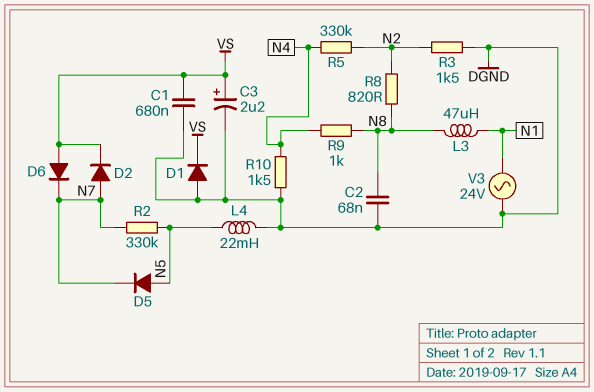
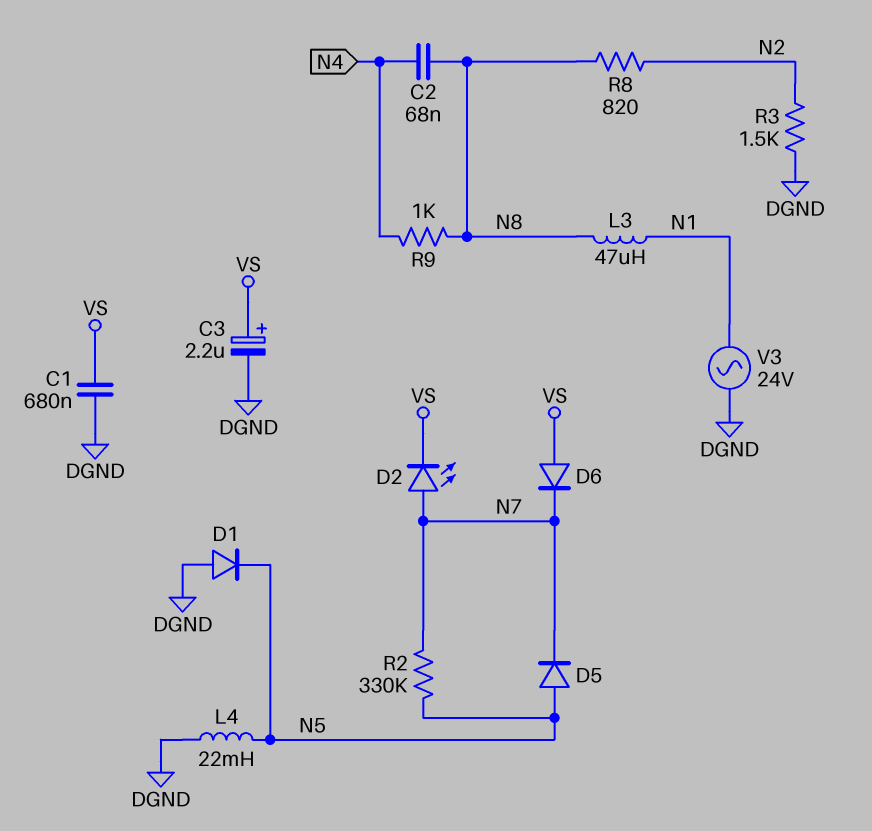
C2: 68nF (DGND, N8) -> 68nF (N4, N8)
D1: diode (A DGND, K VS) -> diode (A DGND, K N5)
D2: diode (A N7, K VS) -> LED (A N7, K VS)
R5: 330k (N2, N4) -> none
R10: 1.5k (DGND, N4) -> none

